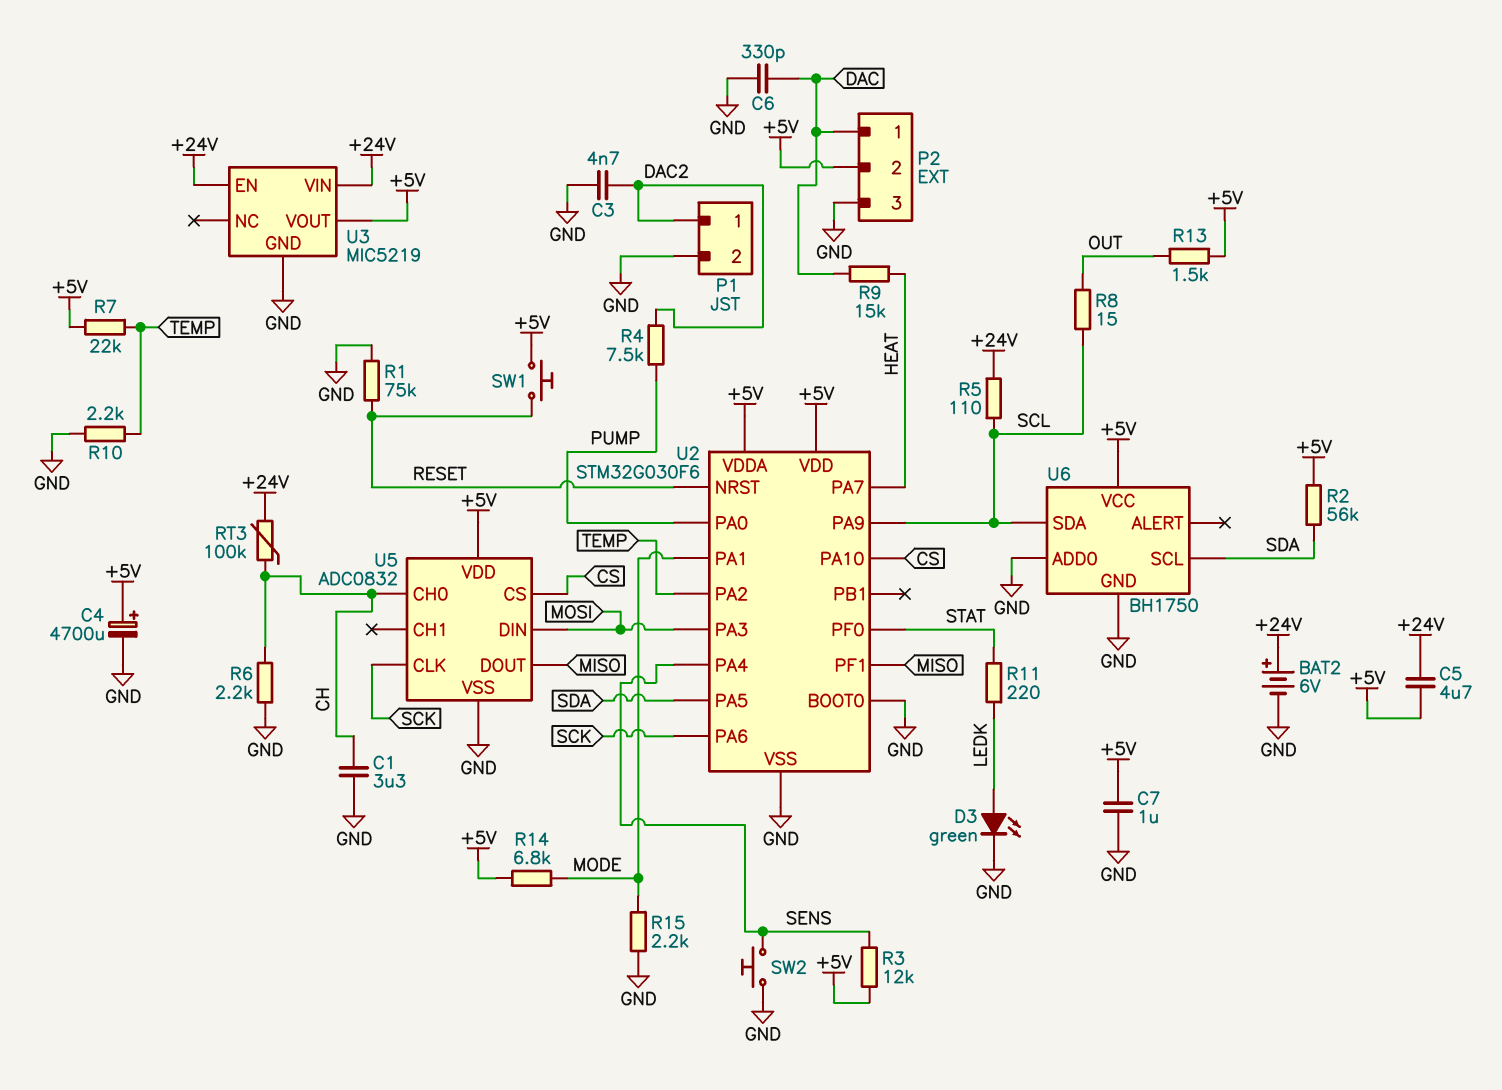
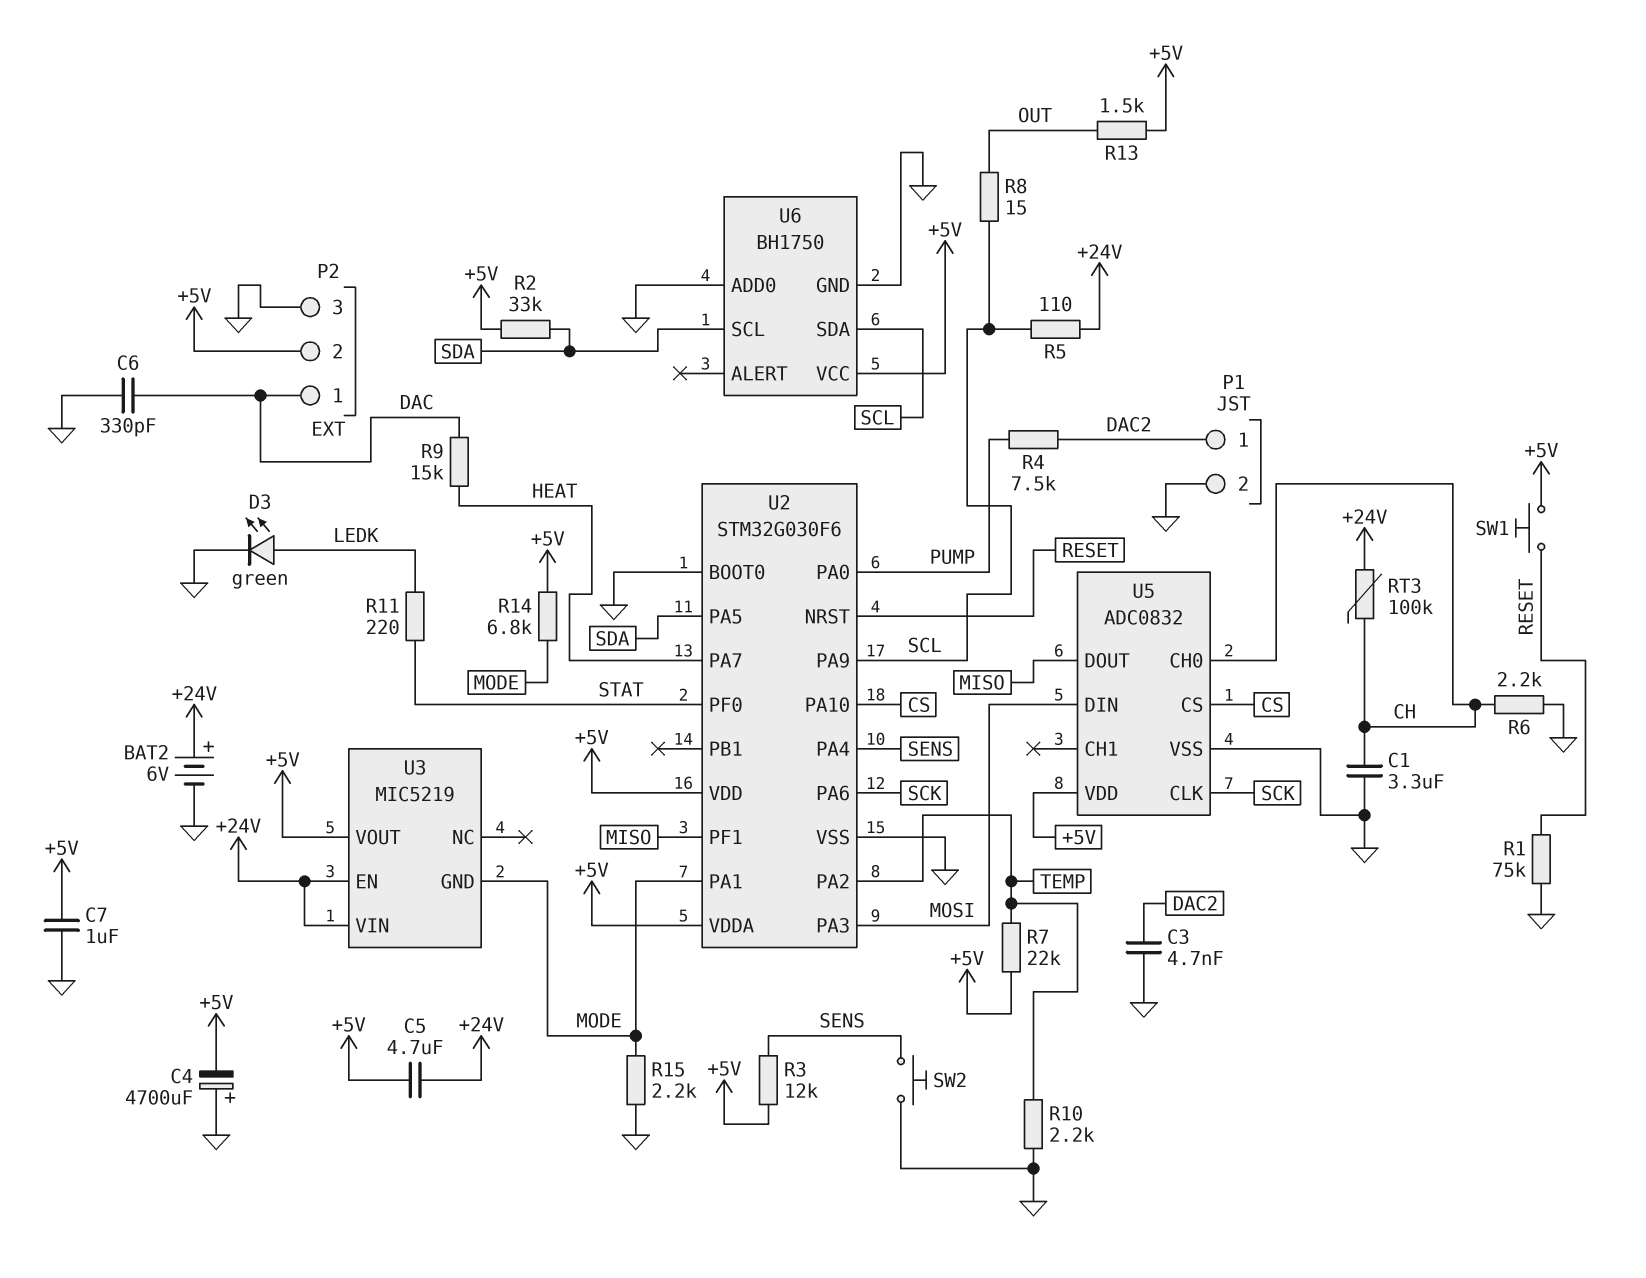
C4: 4700uF (plus +5V, minus GND) -> 4700uF (plus GND, minus +5V)
R2: 56k (+5V, SDA) -> 33k (+5V, SDA)
U3 pin GND: GND -> MODE

